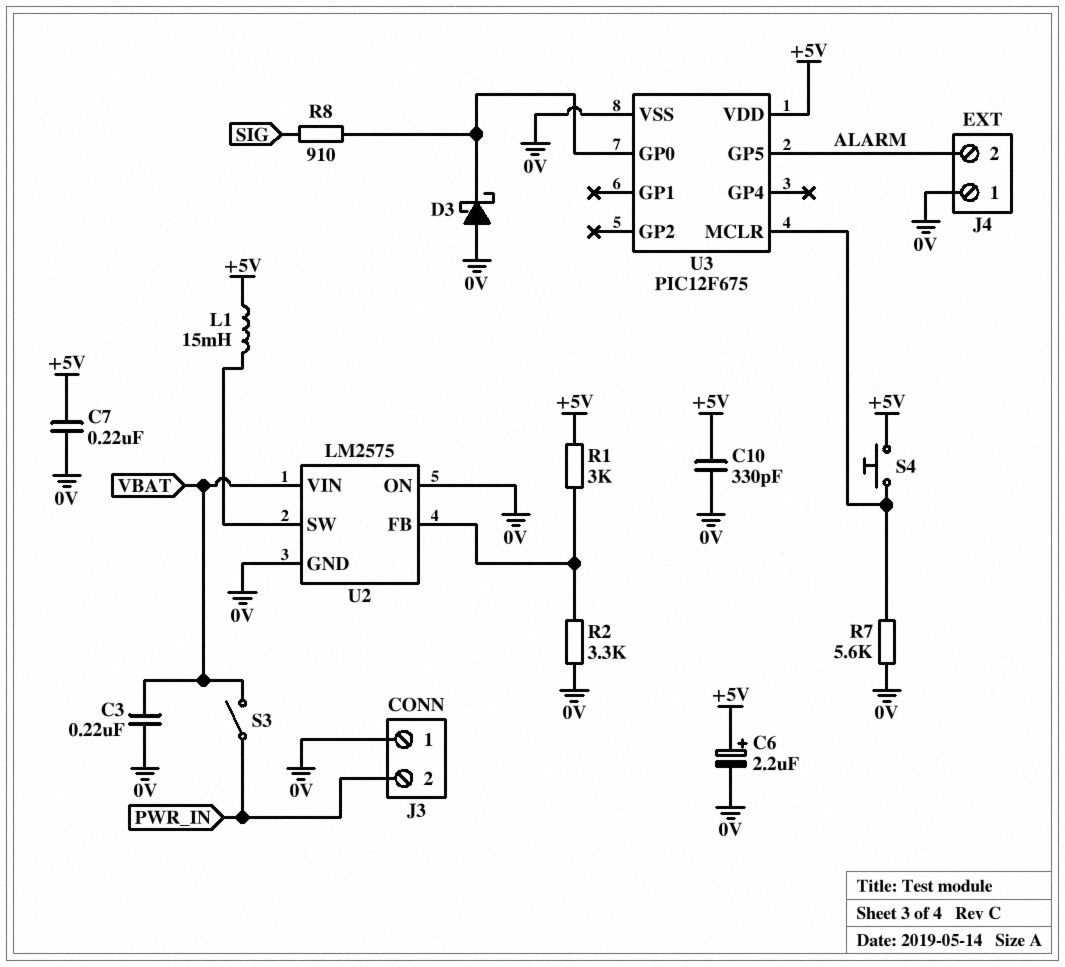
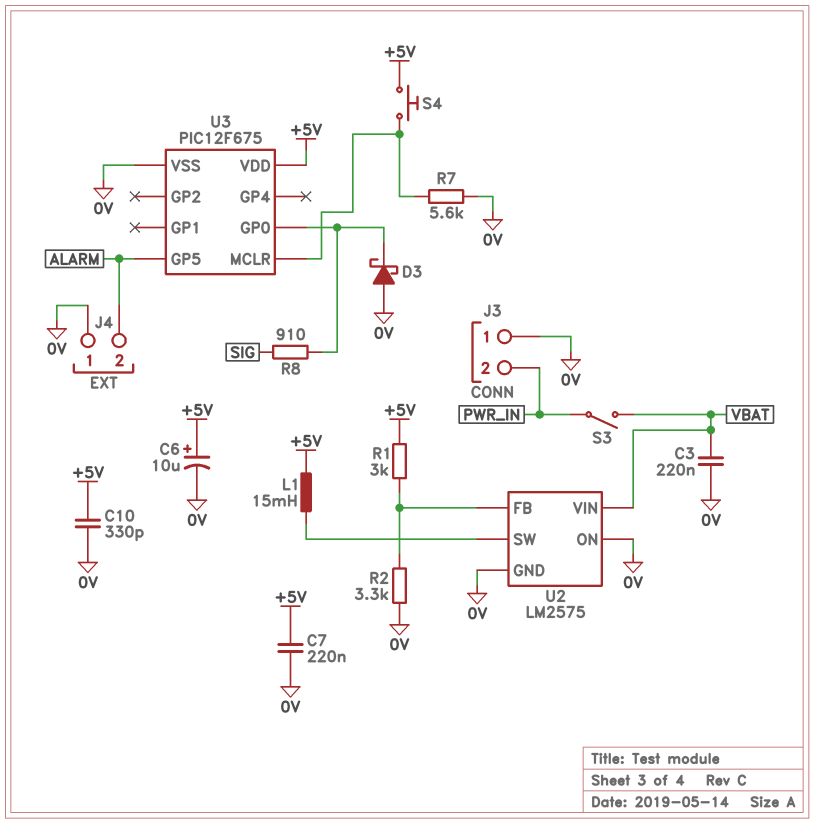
C6: 2.2uF (plus +5V, minus 0V) -> 10uF (plus +5V, minus 0V)

